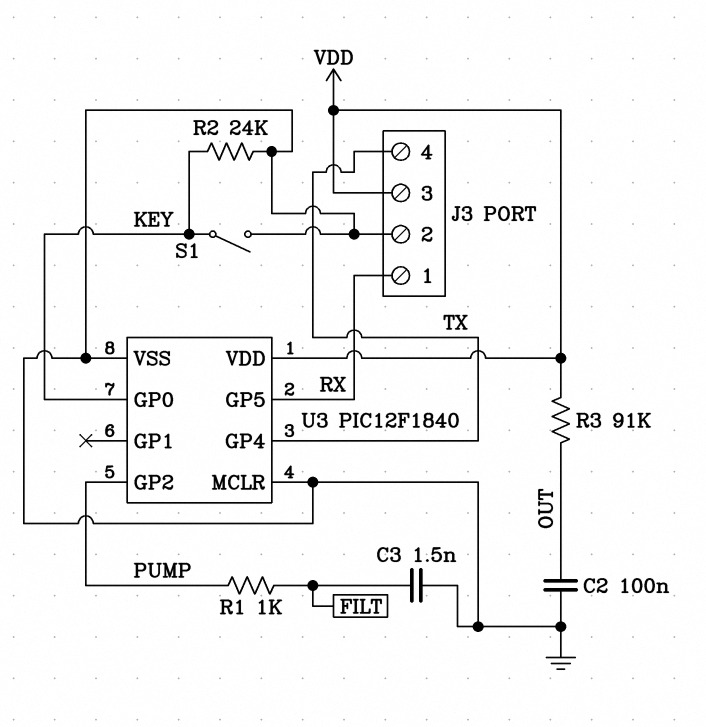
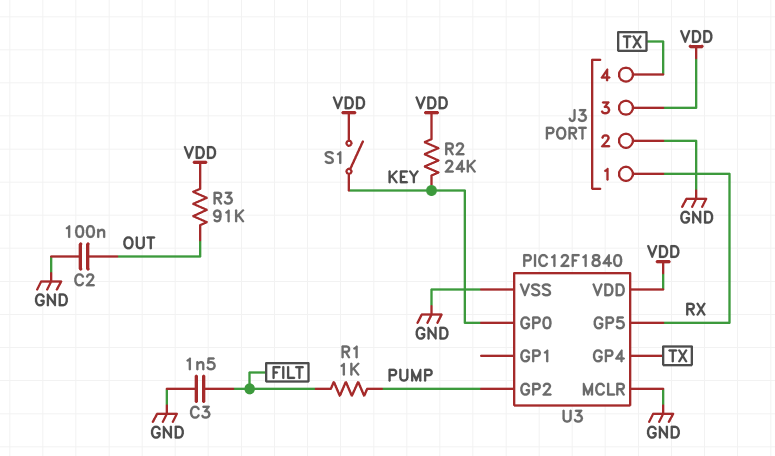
R2: 24k (GND, KEY) -> 24k (KEY, VDD)
S1: switch (GND, KEY) -> switch (KEY, VDD)

